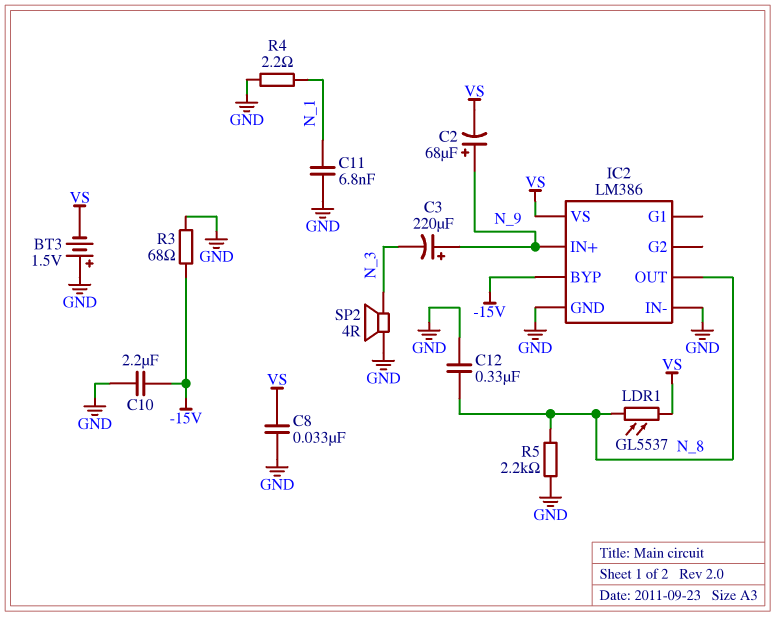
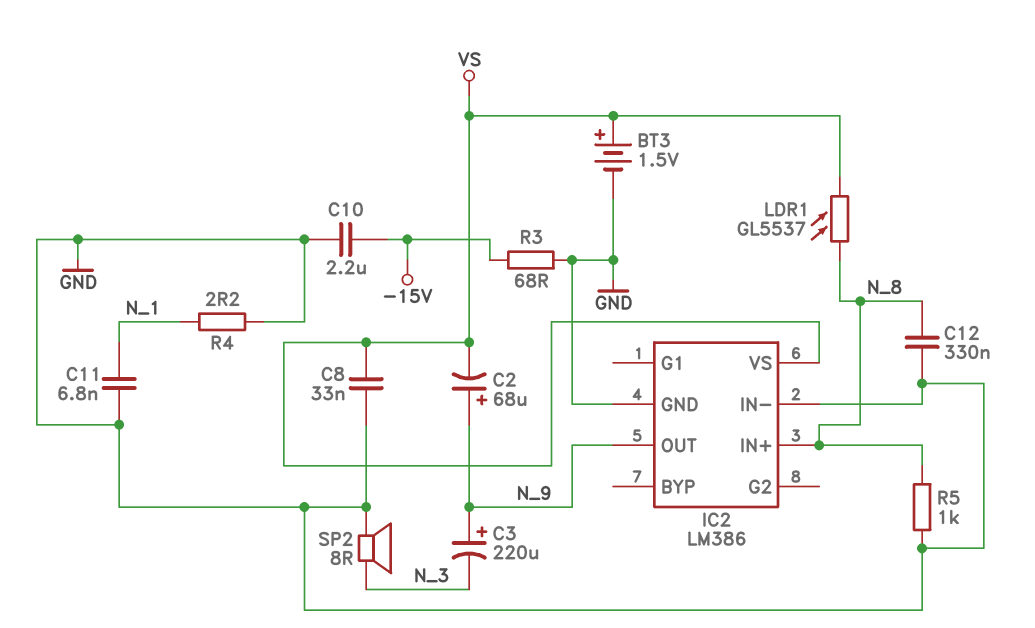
BT3: 1.5V (plus GND, minus VS) -> 1.5V (plus VS, minus GND)
IC2 pin BYP: -15V -> none
IC2 pin IN+: N_9 -> N_8
IC2 pin OUT: N_8 -> N_9
R5: 2.2k (GND, N_8) -> 1k (GND, N_8)
SP2: speaker 4R (GND, N_3) -> speaker 8R (GND, N_3)

